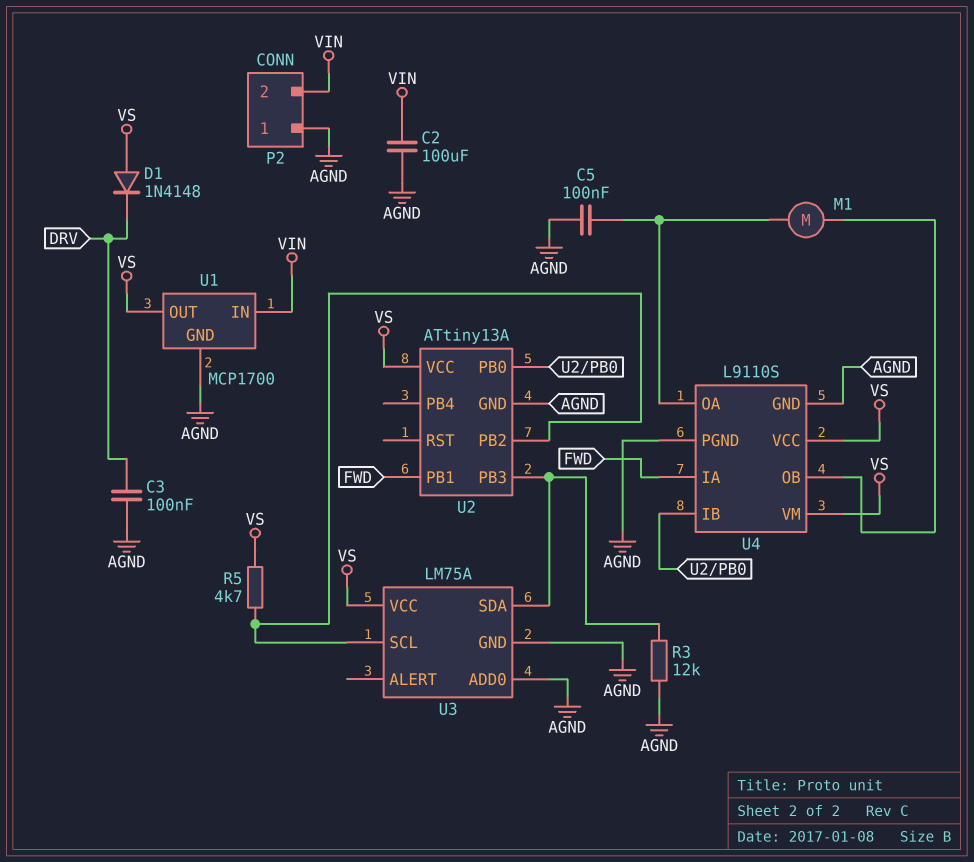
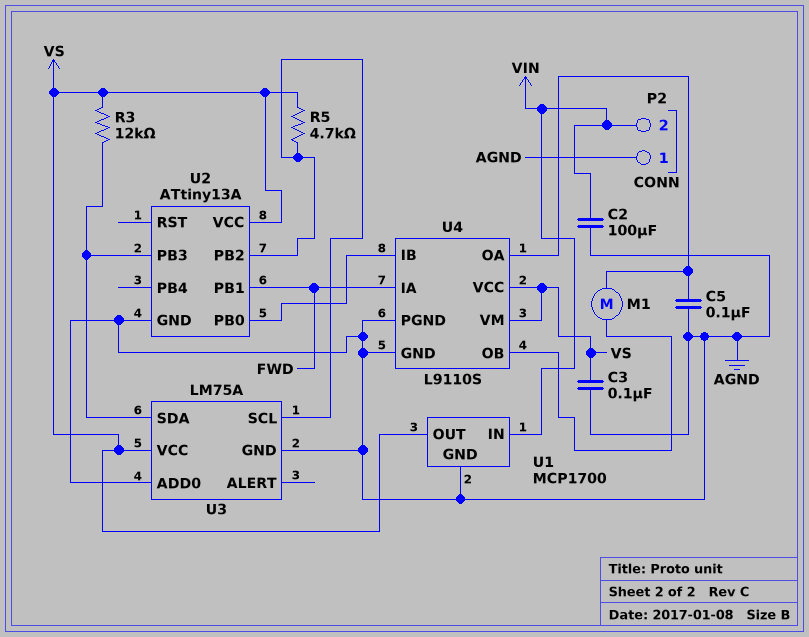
C3: 100nF (AGND, DRV) -> 100nF (AGND, VS)
D1: diode 1N4148 (A VS, K DRV) -> none
R3: 12k (AGND, U2/PB3) -> 12k (U2/PB3, VS)

